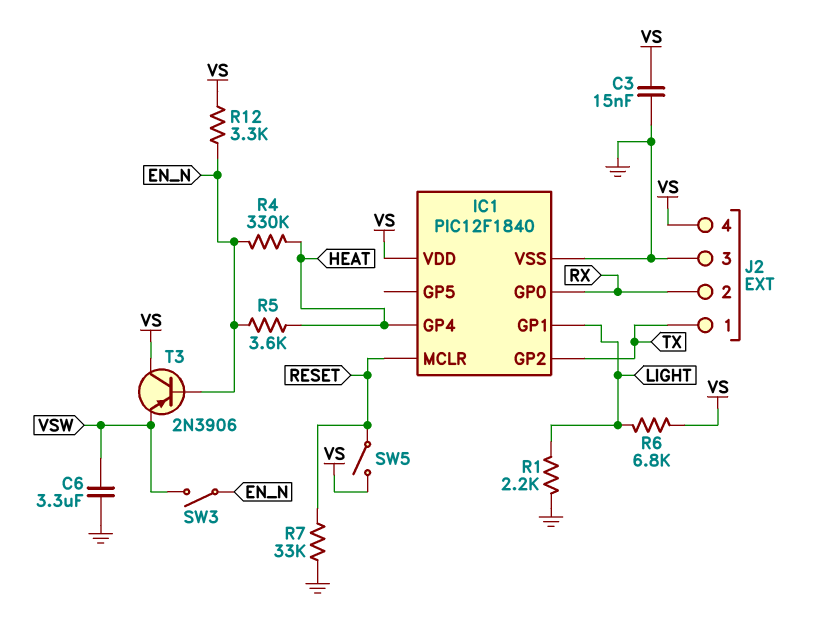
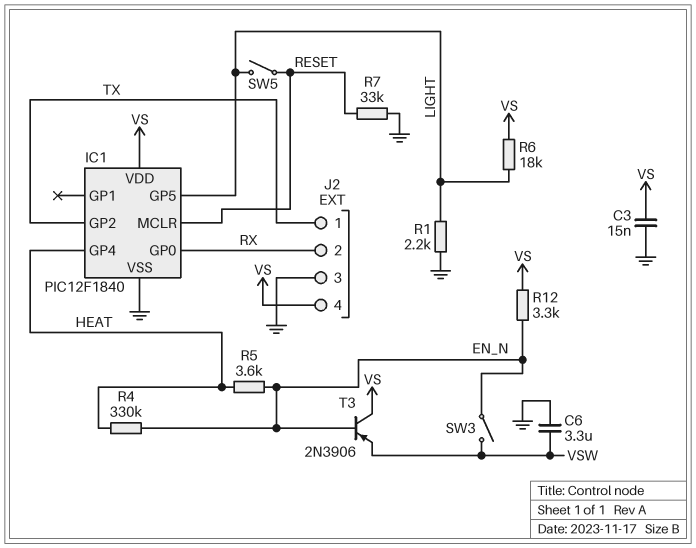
IC1 pin GP1: LIGHT -> none
IC1 pin GP5: none -> LIGHT
R6: 6.8k (LIGHT, VS) -> 18k (LIGHT, VS)
SW5: switch (RESET, VS) -> switch (LIGHT, RESET)

